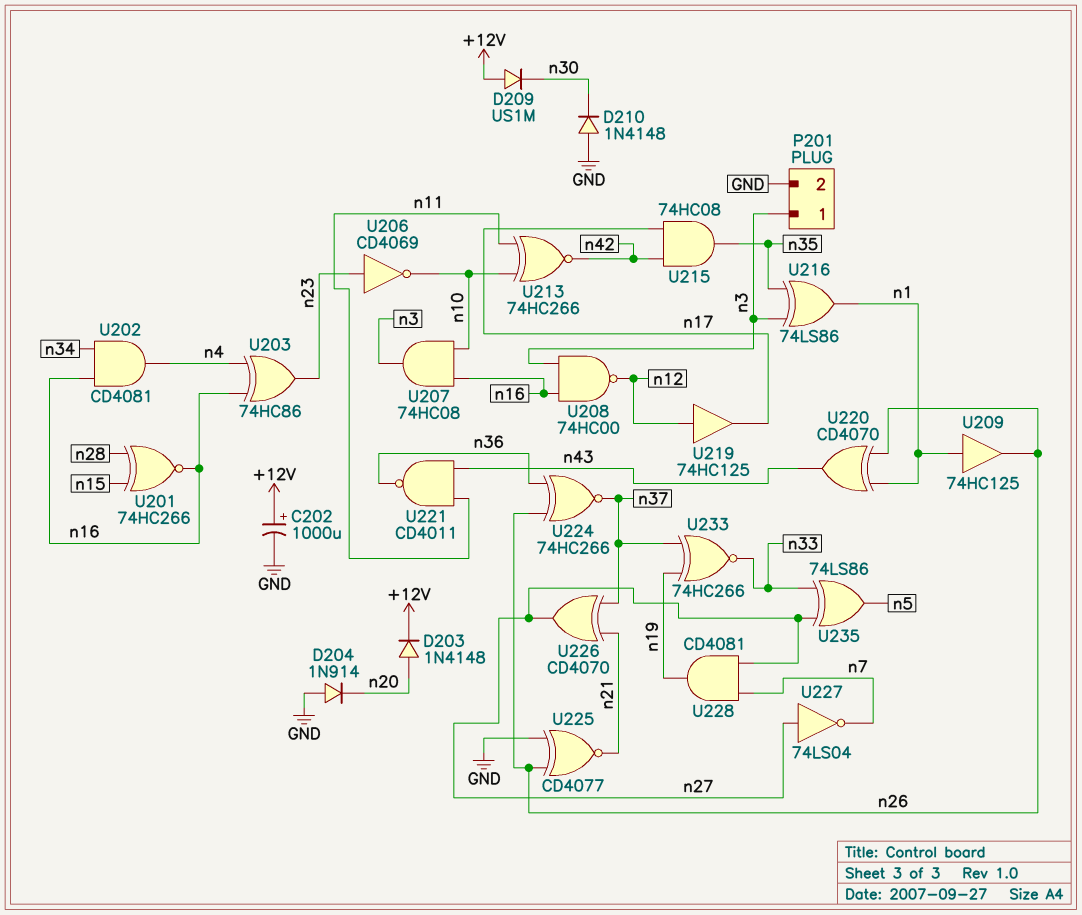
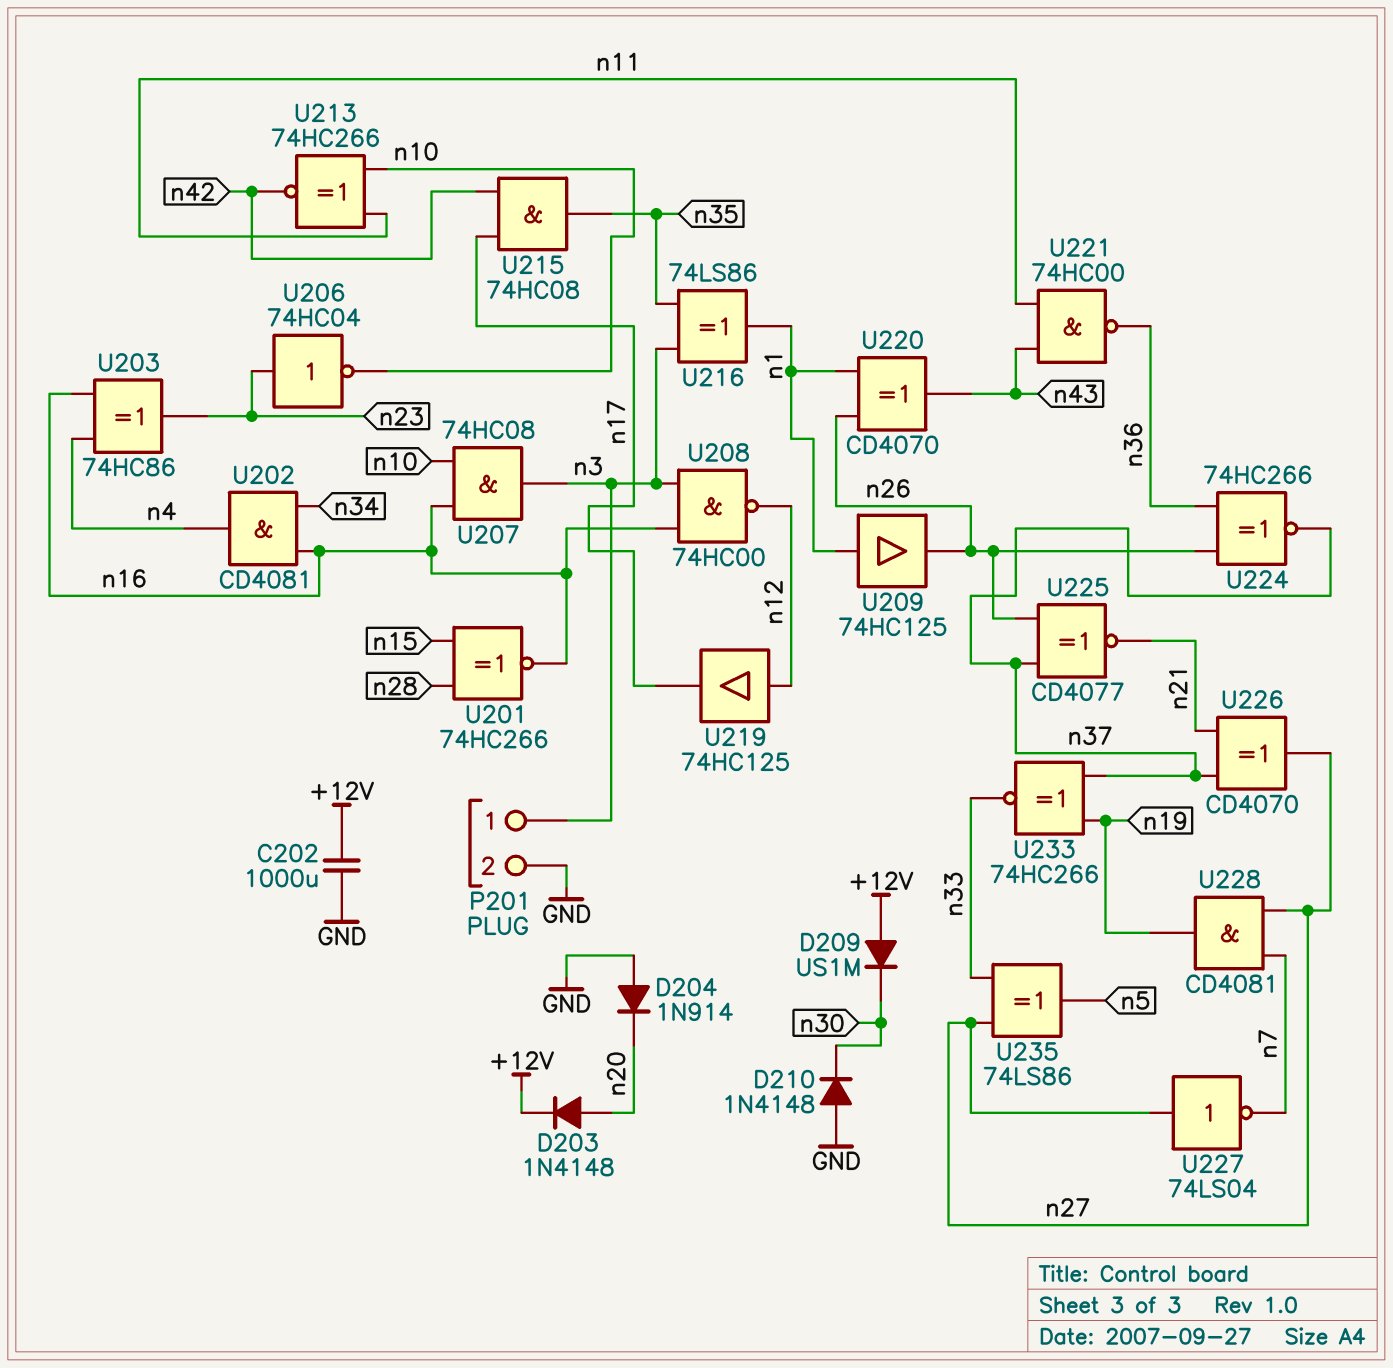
C202: 1000uF (plus +12V, minus GND) -> 1000uF (+12V, GND)
U206: NOT CD4069 (in n23, out n10) -> NOT 74HC04 (in n23, out n10)
U221: NAND CD4011 (in n11, in n43, out n36) -> NAND 74HC00 (in n11, in n43, out n36)
U225: XNOR CD4077 (in GND, in n26, out n21) -> XNOR CD4077 (in n26, in n37, out n21)

